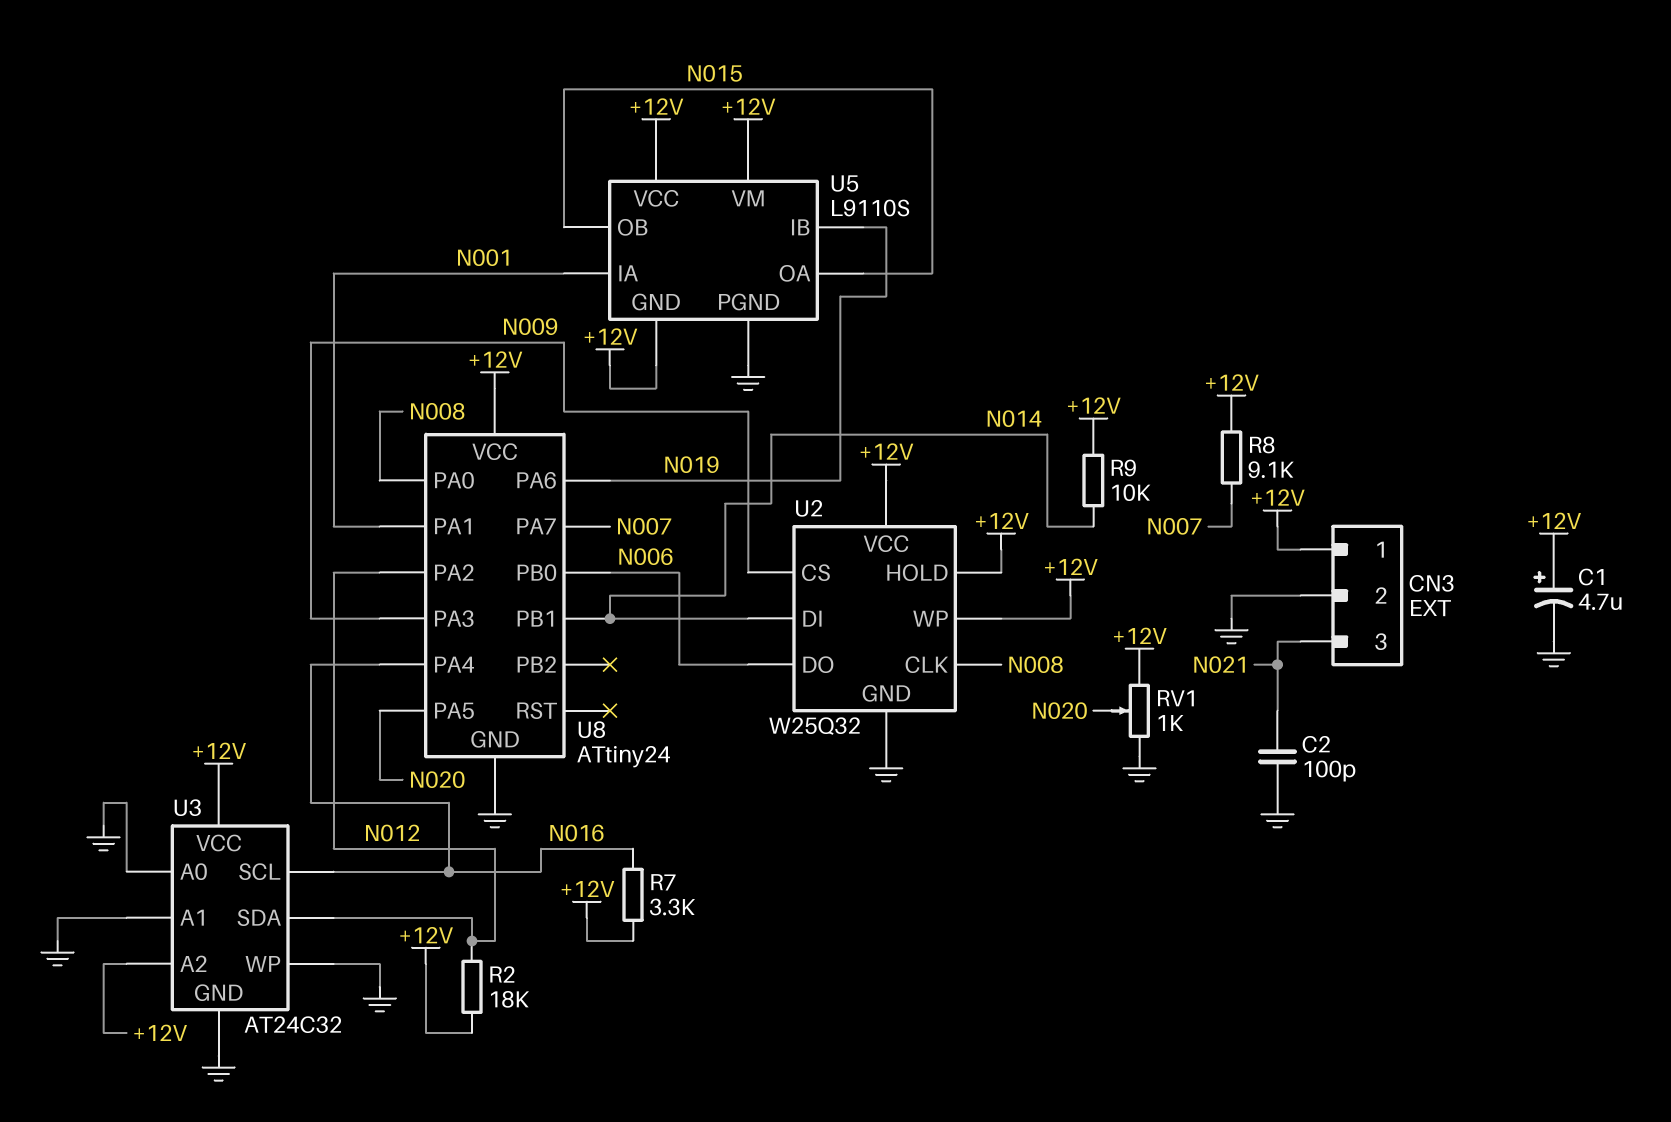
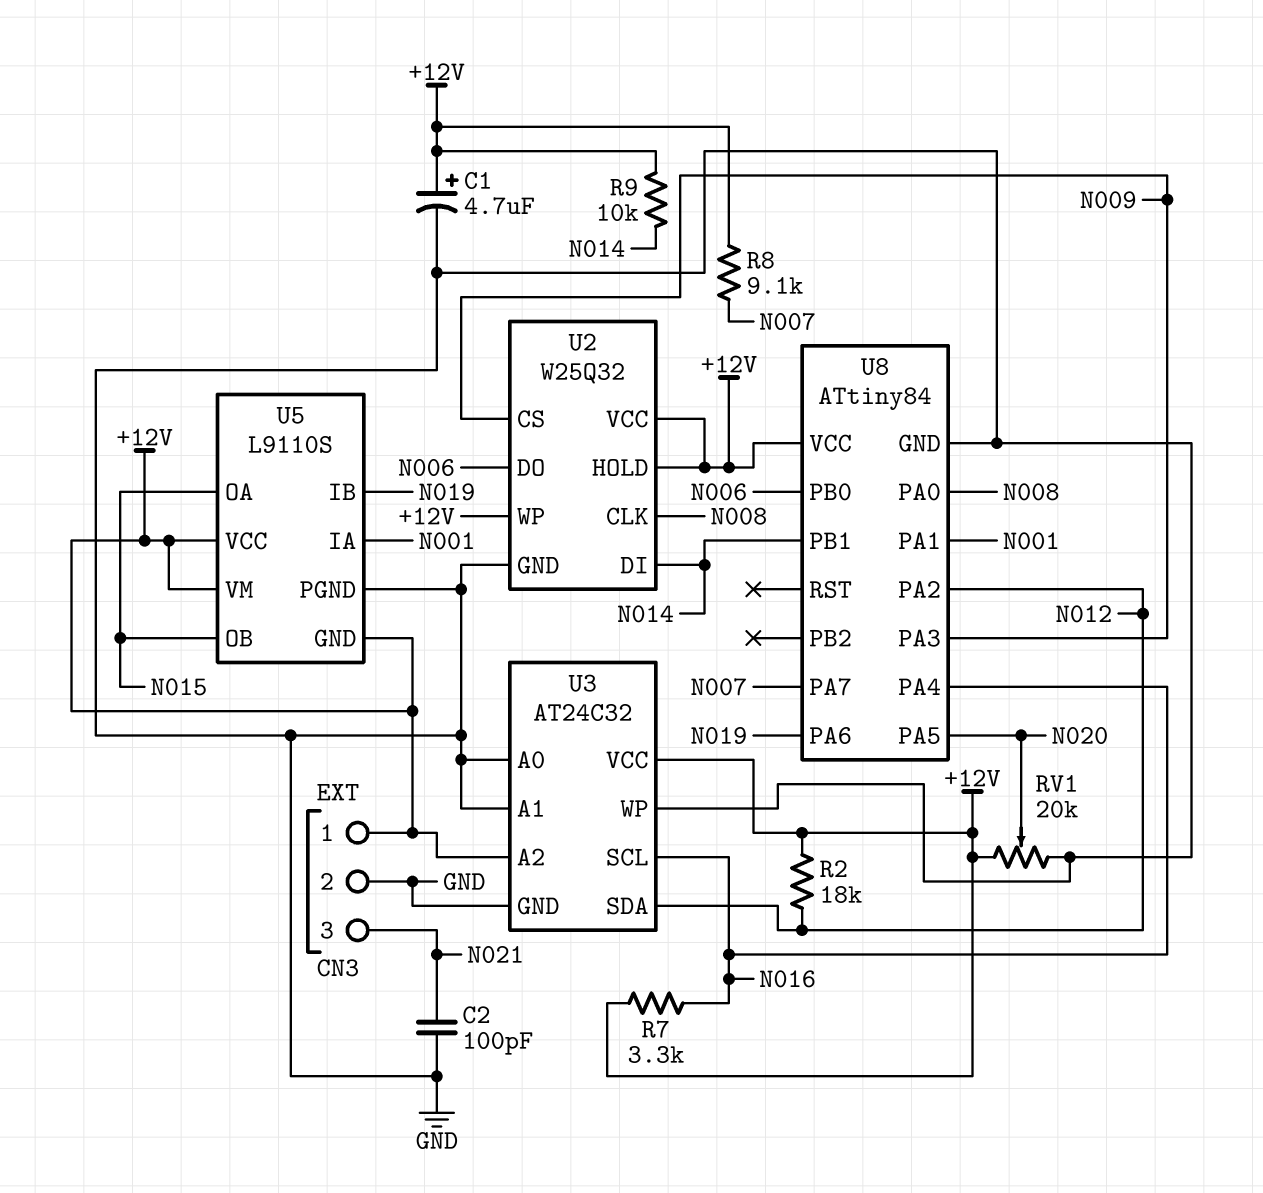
RV1: 1k (+12V, GND, wiper N020) -> 20k (+12V, GND, wiper N020)
U8: ATtiny24 -> ATtiny84

